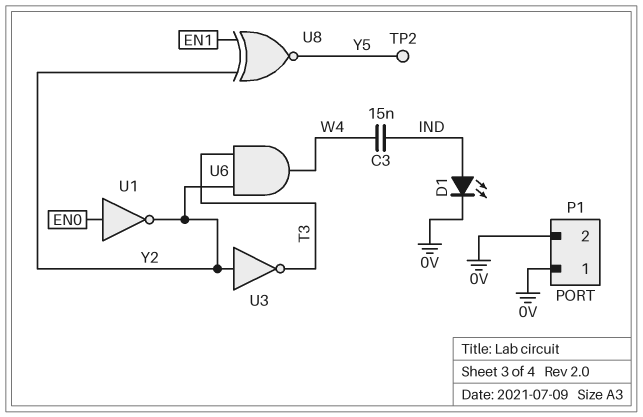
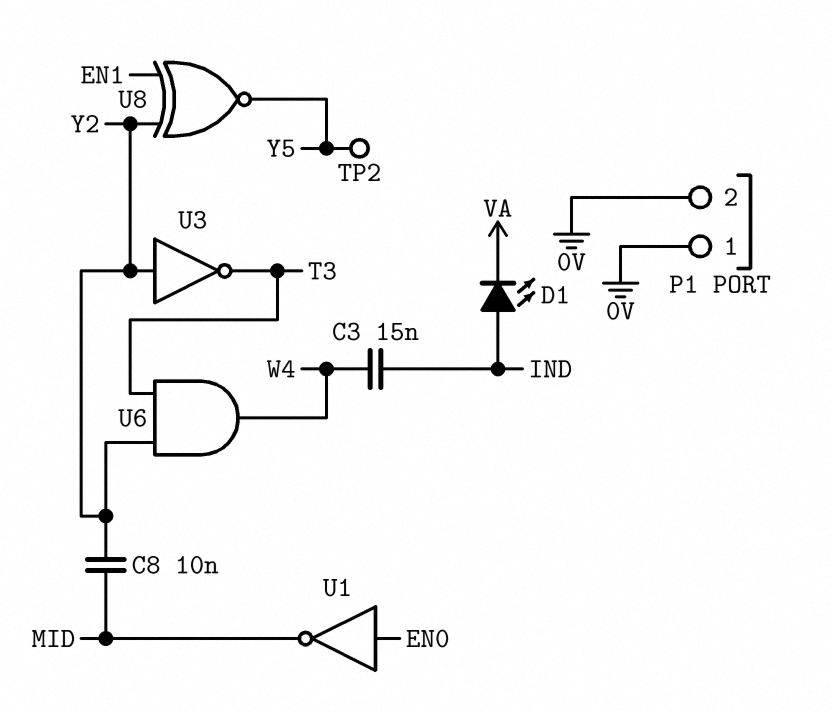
C8: none -> 10nF (MID, Y2)
D1: LED (A IND, K 0V) -> LED (A IND, K VA)
U1: NOT (in EN0, out Y2) -> NOT (in EN0, out MID)

